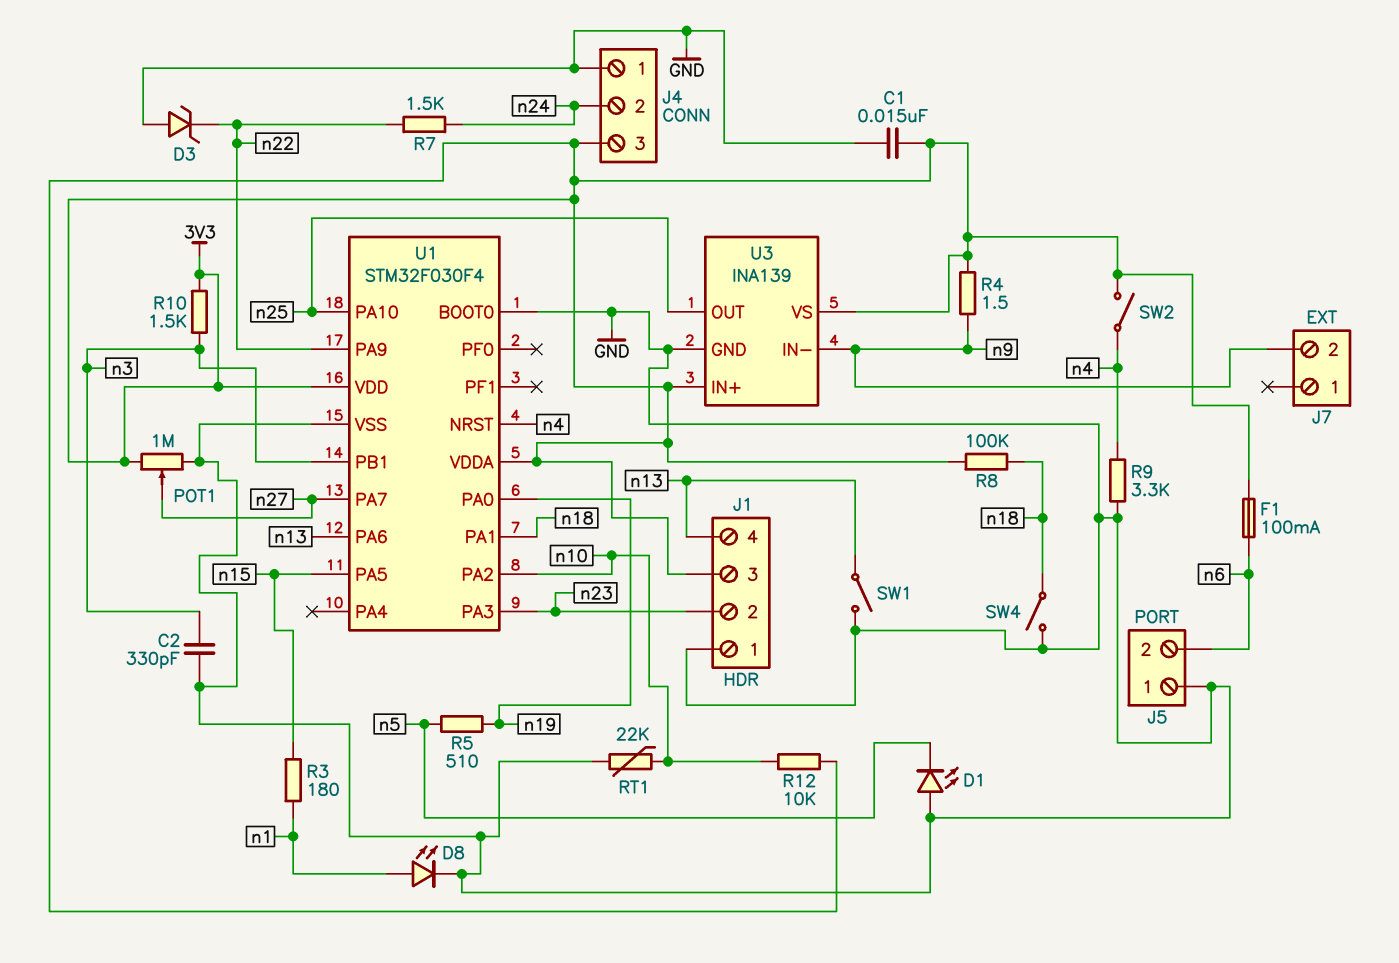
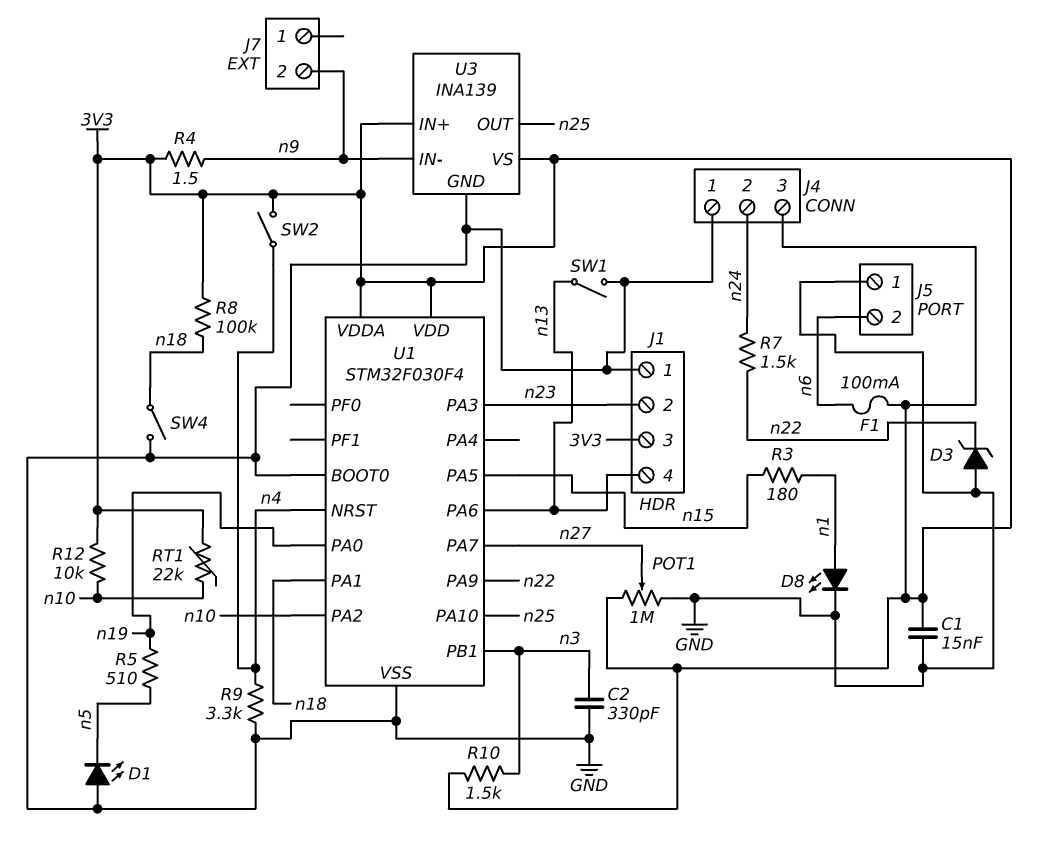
RT1: 22k (GND, n10) -> 22k (3V3, n10)

